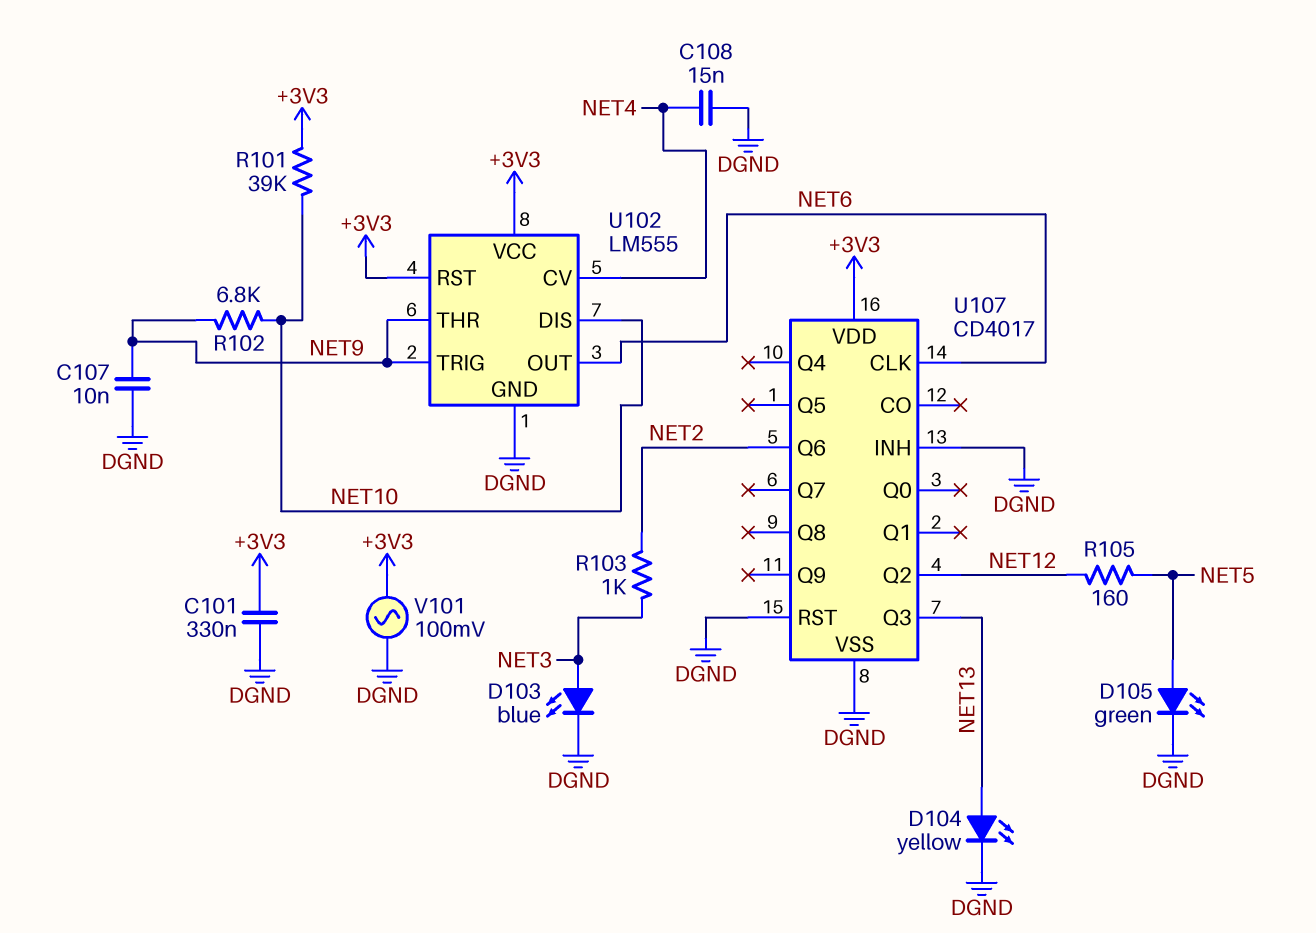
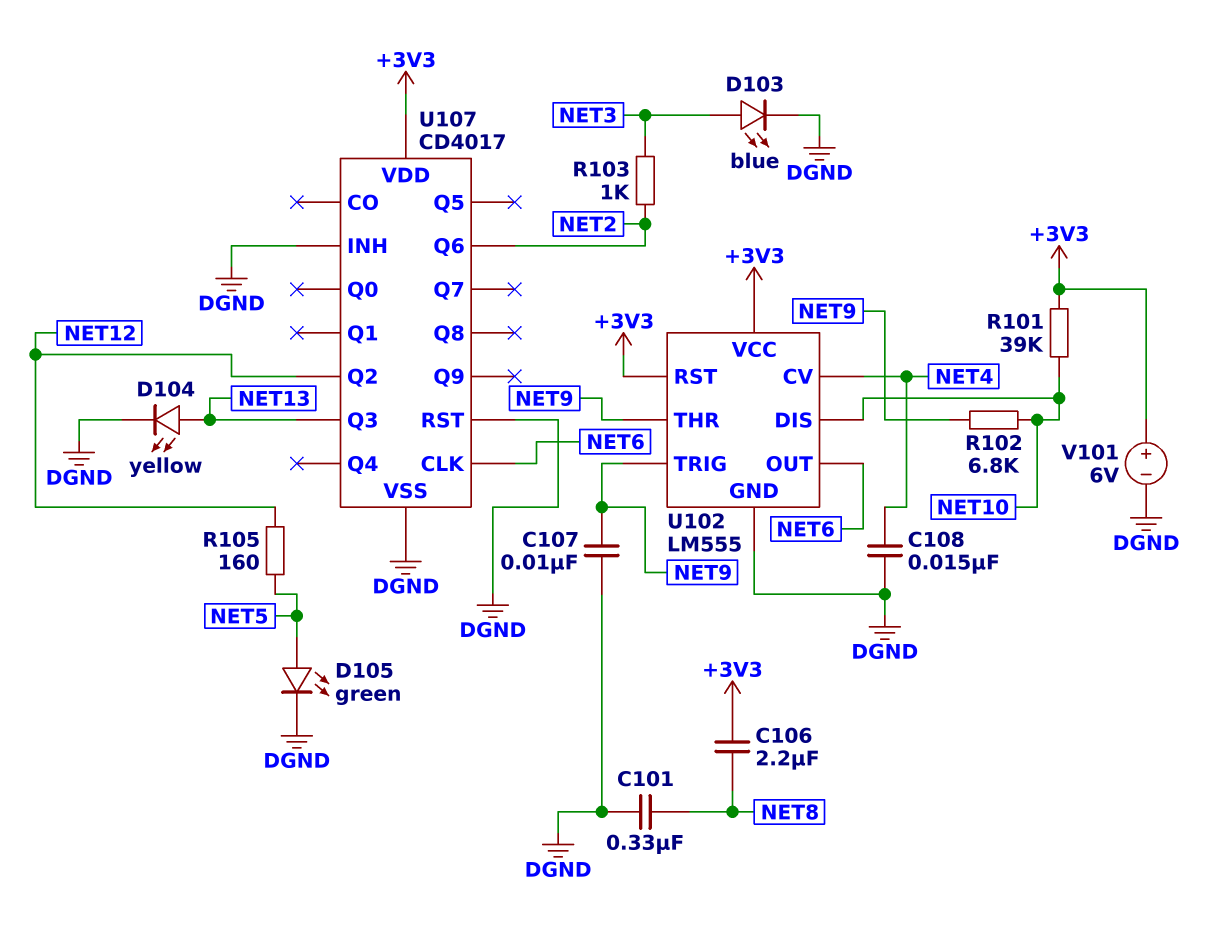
C101: 330nF (+3V3, DGND) -> 330nF (DGND, NET8)
C106: none -> 2.2uF (+3V3, NET8)
V101: AC 100mV (+3V3, DGND) -> 6V (plus +3V3, minus DGND)

